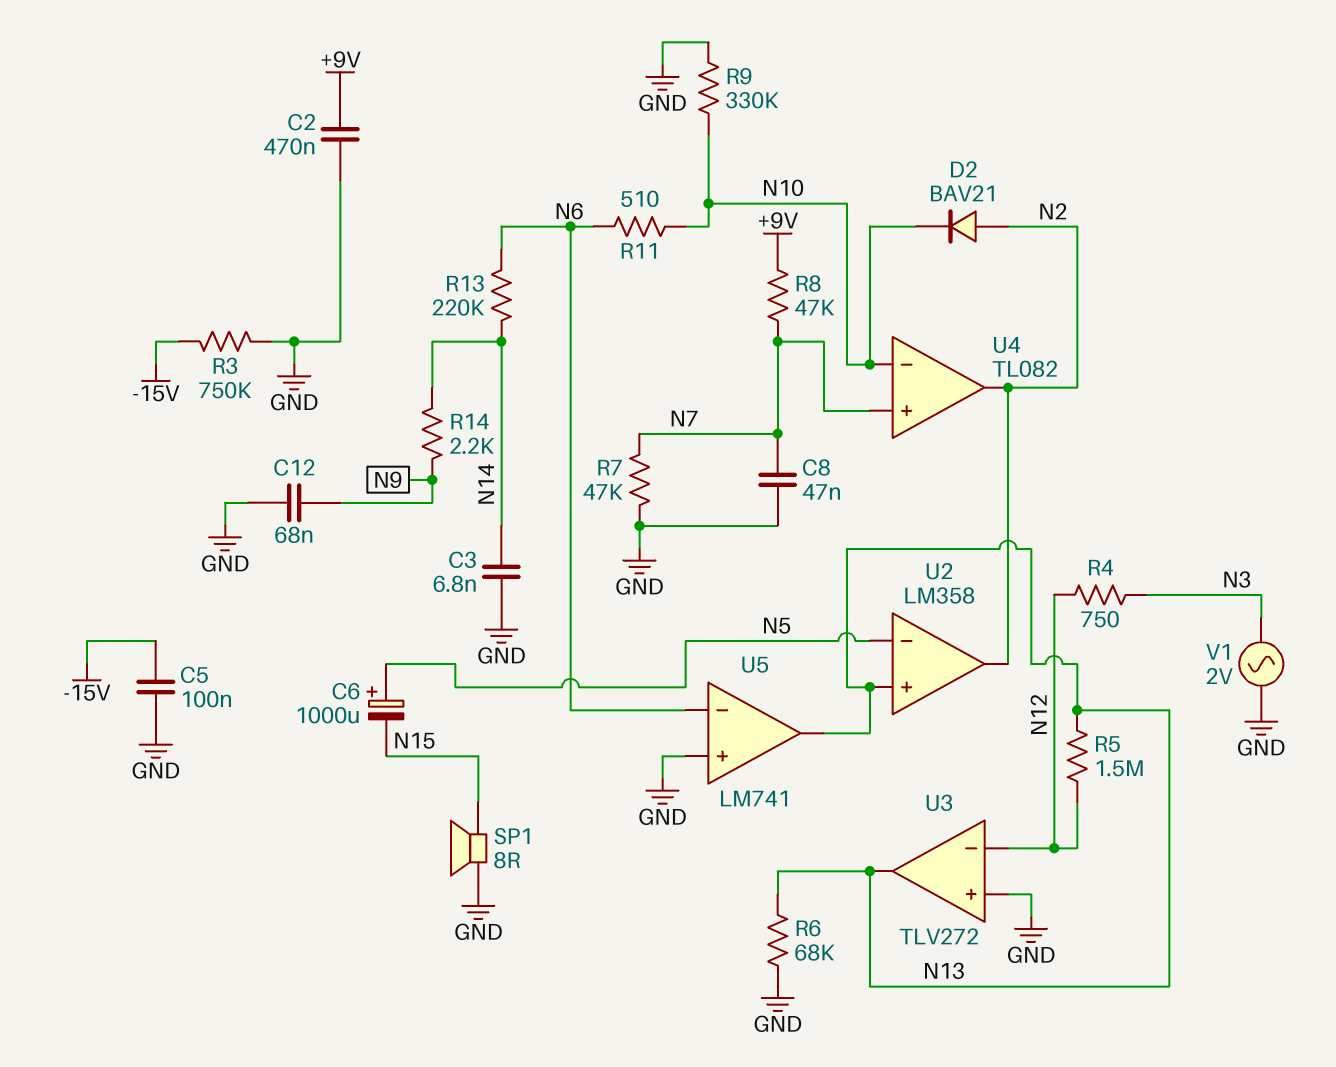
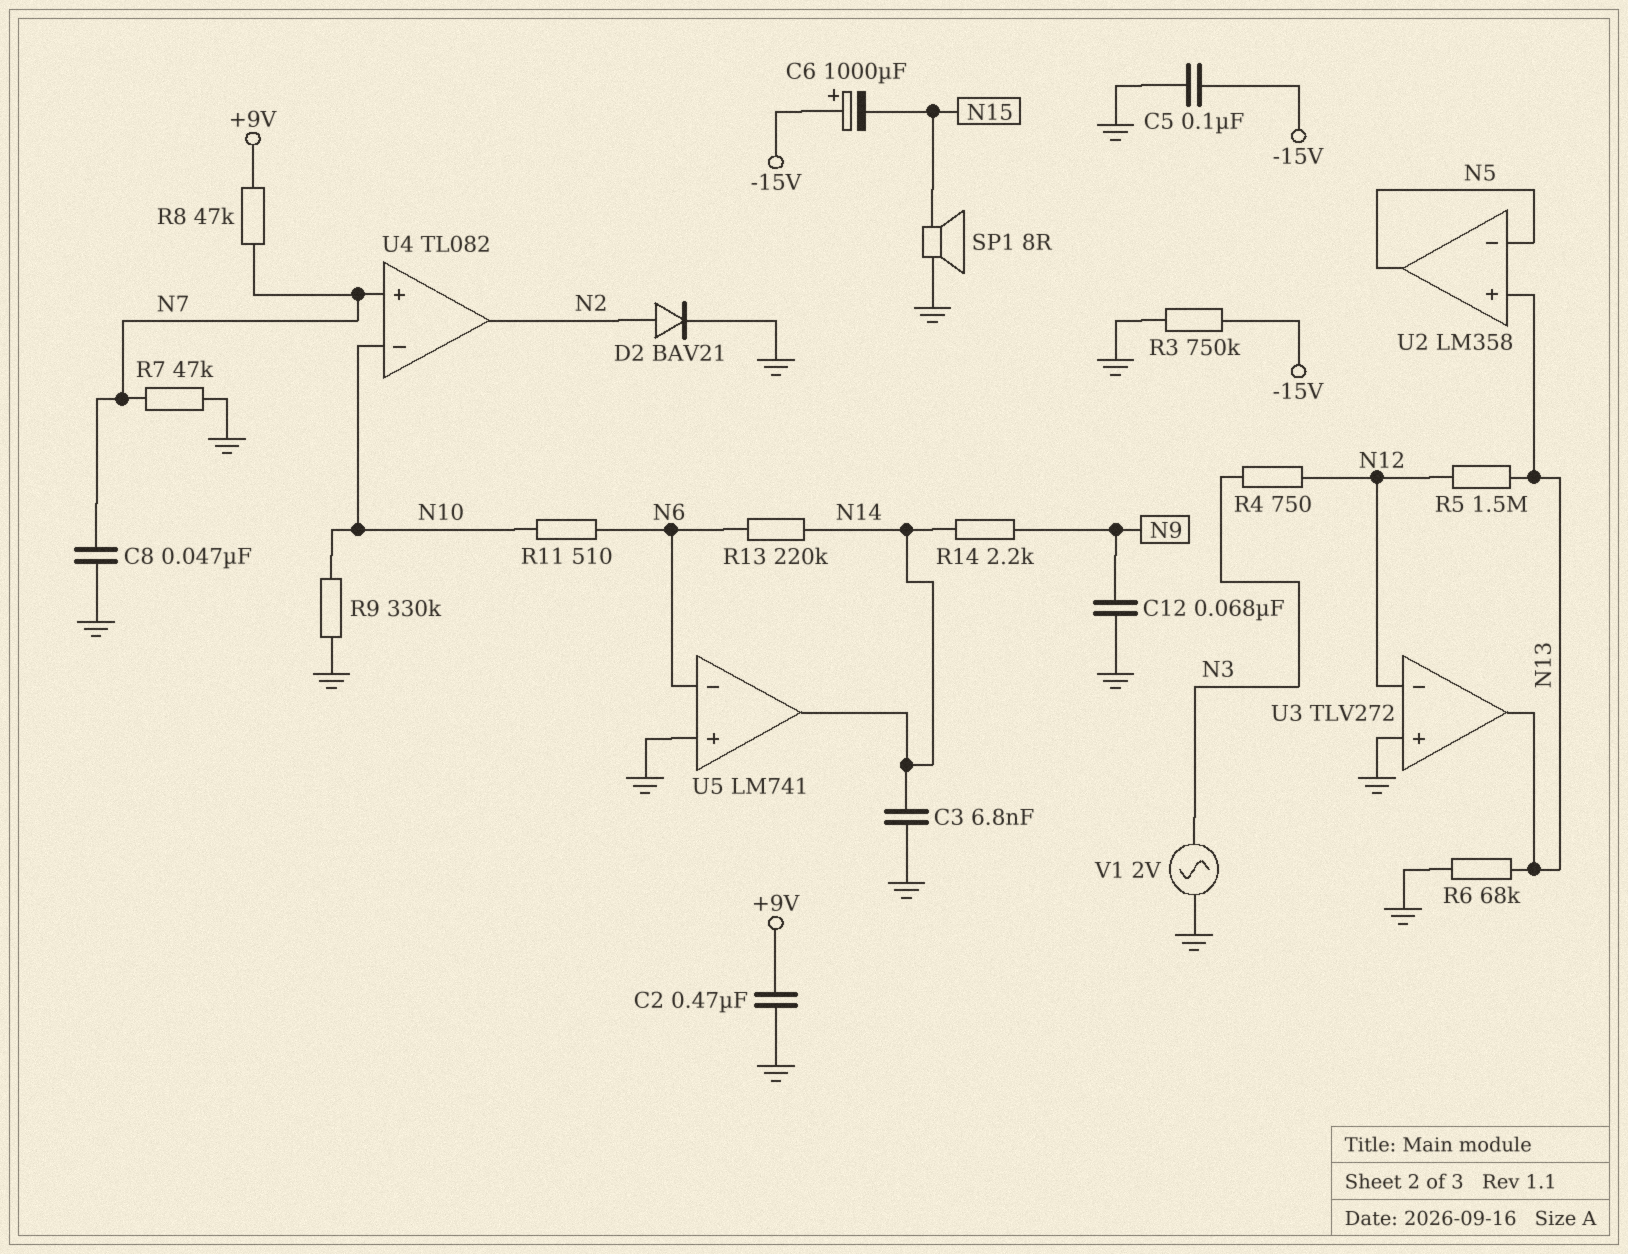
C6: 1000uF (plus N5, minus N15) -> 1000uF (plus -15V, minus N15)
D2: diode BAV21 (A N2, K N10) -> diode BAV21 (A N2, K GND)
U2 pin out: N2 -> N5
U5 pin out: N13 -> N14

